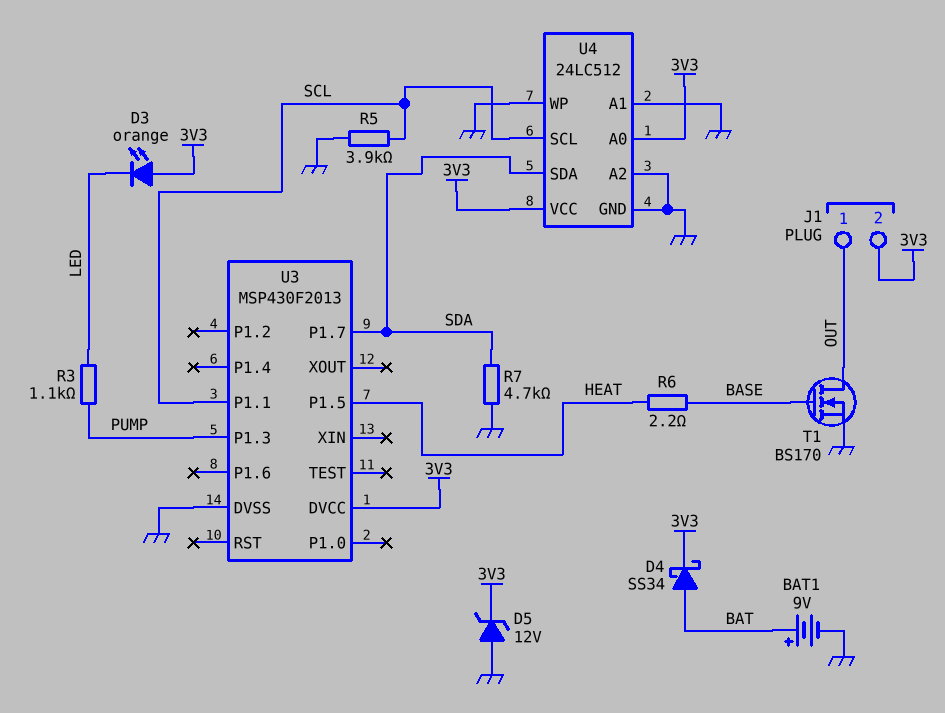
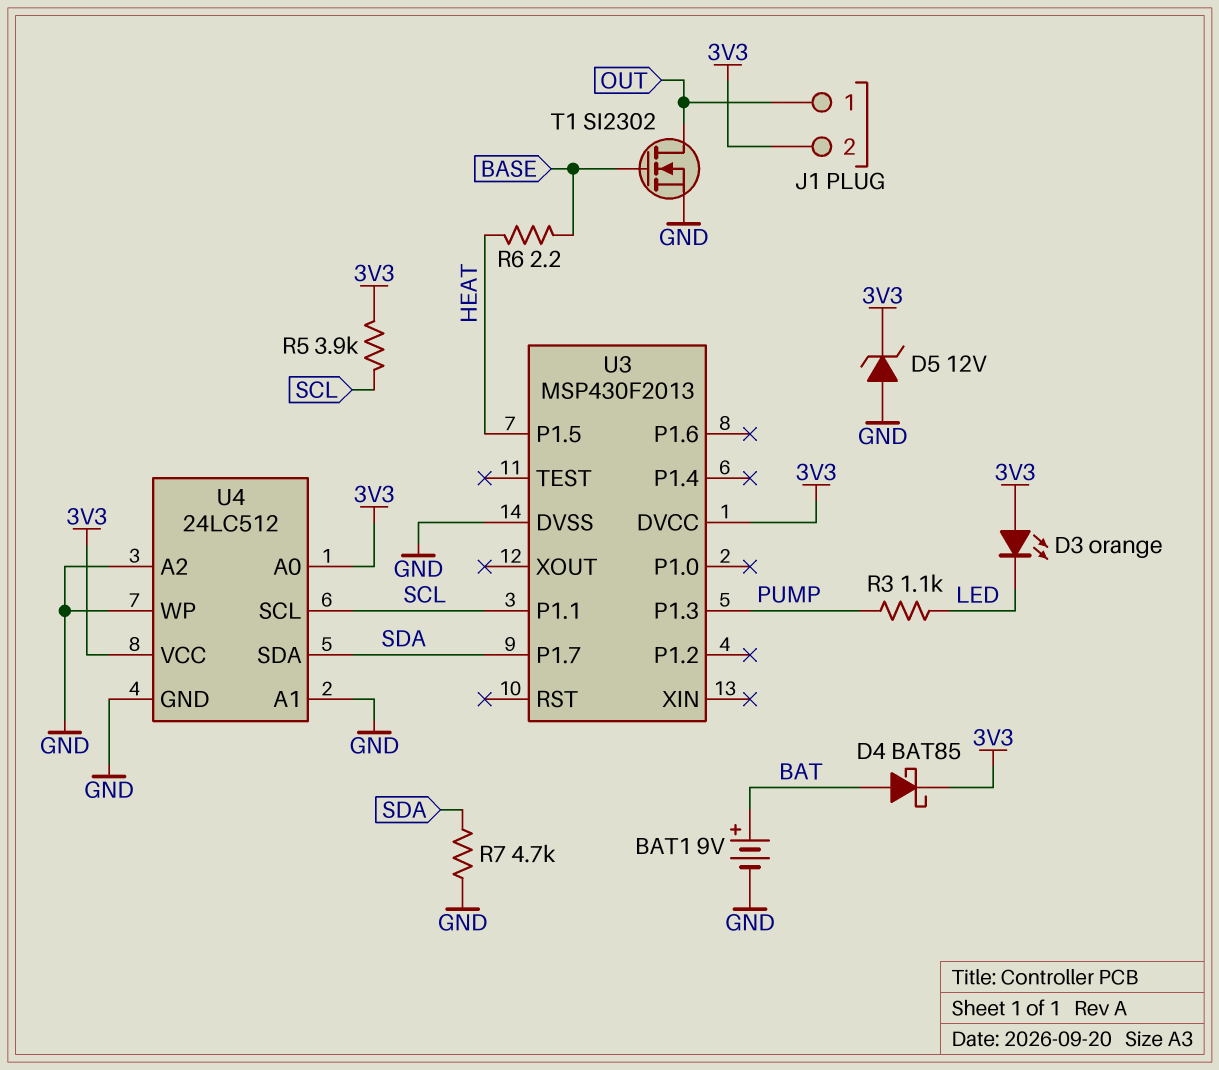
D4: schottky SS34 (A BAT, K 3V3) -> schottky BAT85 (A BAT, K 3V3)
R5: 3.9k (GND, SCL) -> 3.9k (3V3, SCL)
T1: NMOS BS170 (G BASE, D OUT, S GND) -> NMOS SI2302 (G BASE, D OUT, S GND)

